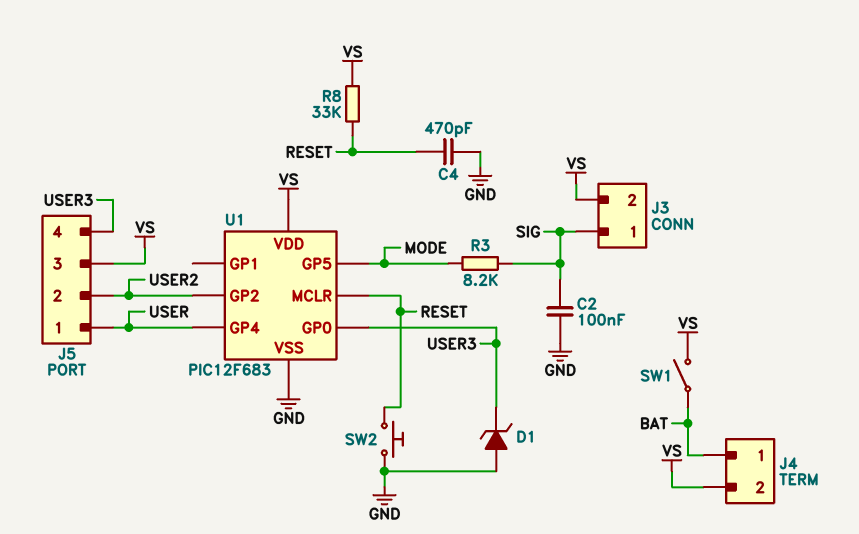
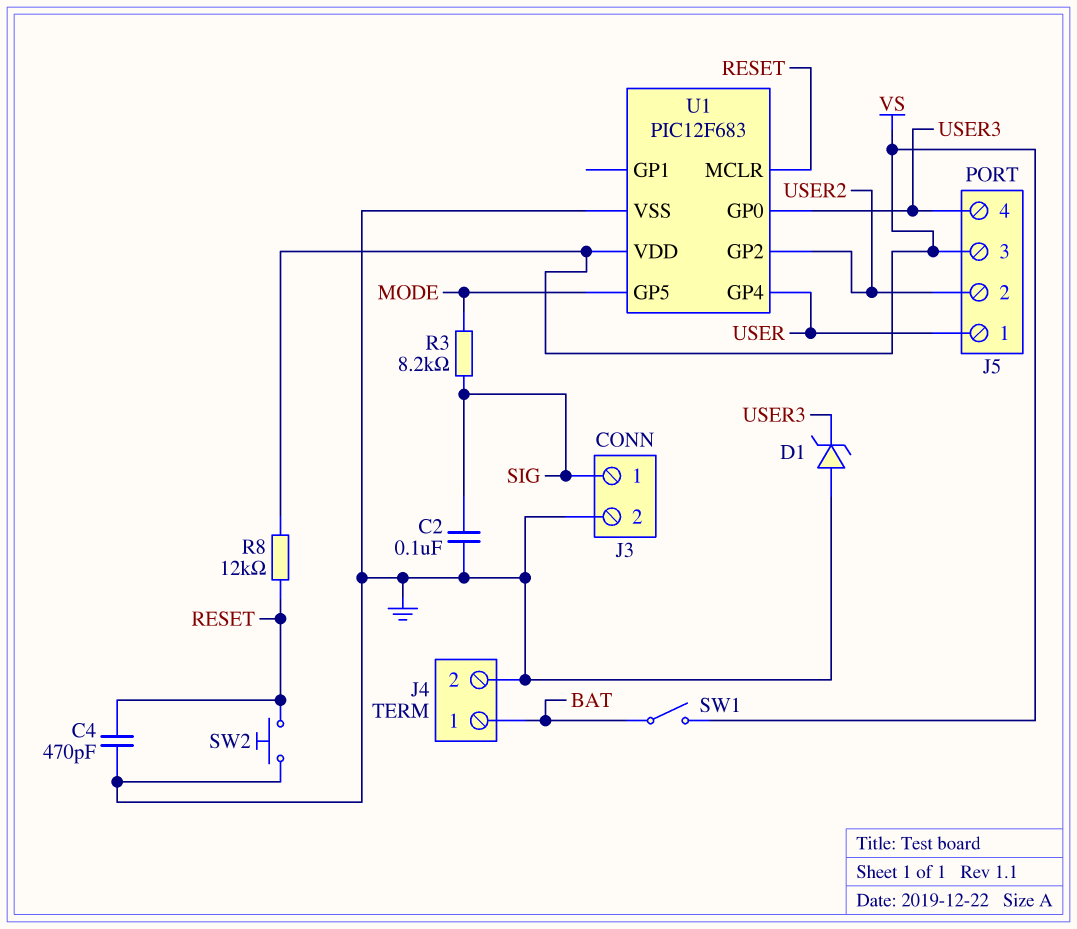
J3 pin 2: VS -> GND
J4 pin 2: VS -> GND
R8: 33k (RESET, VS) -> 12k (RESET, VS)

